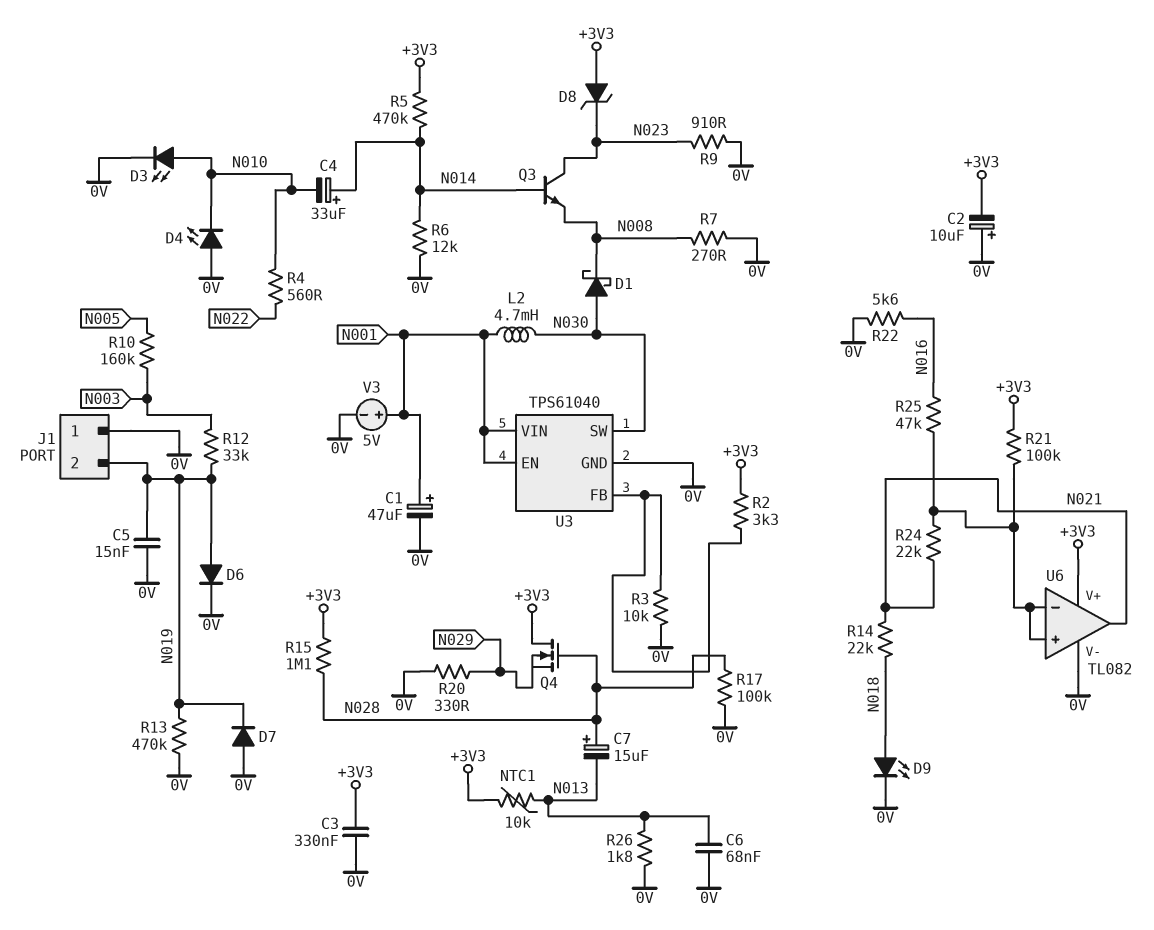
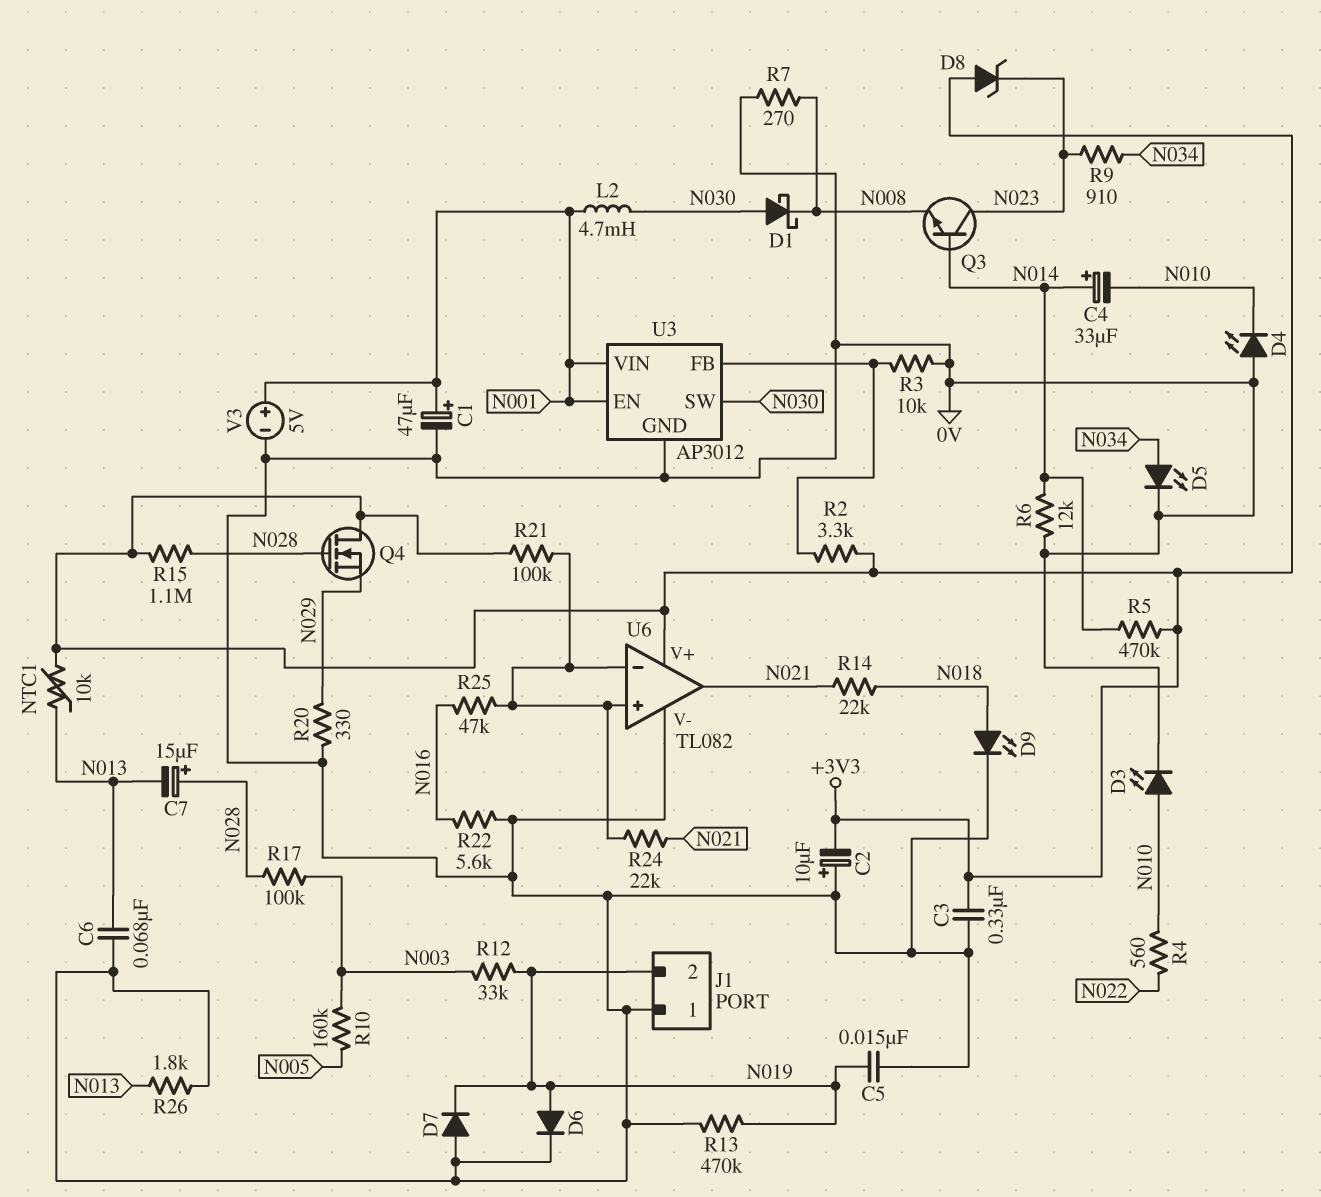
D5: none -> LED (A N034, K 0V)
R9: 910 (0V, N023) -> 910 (N023, N034)
R17: 100k (0V, N028) -> 100k (N003, N028)
U3: TPS61040 -> AP3012

